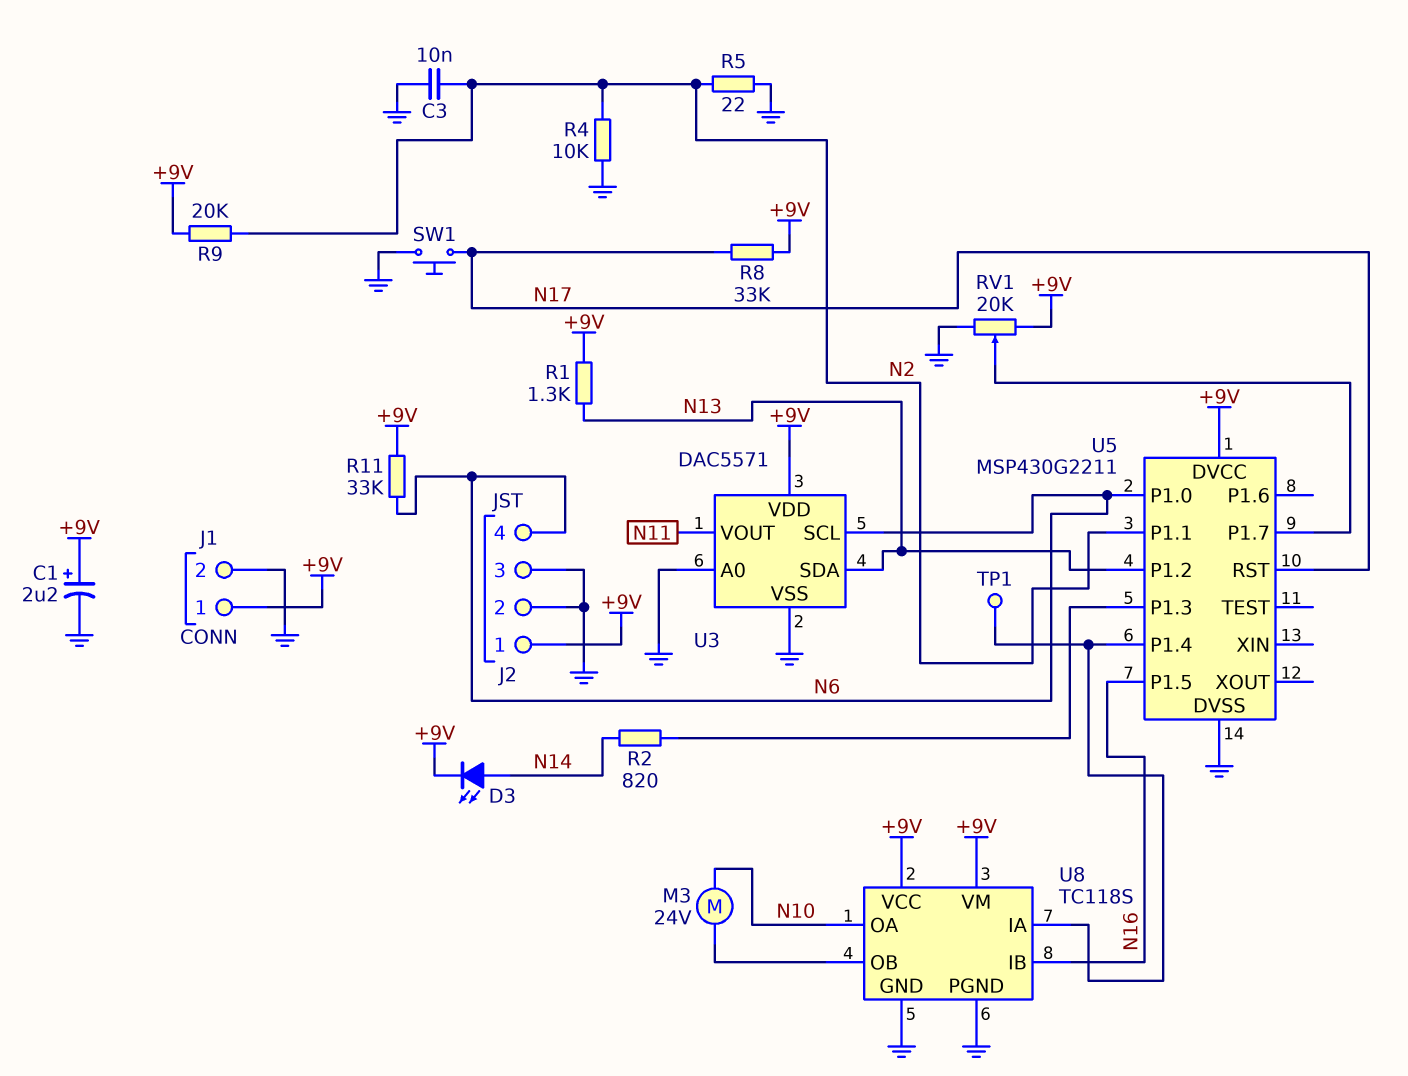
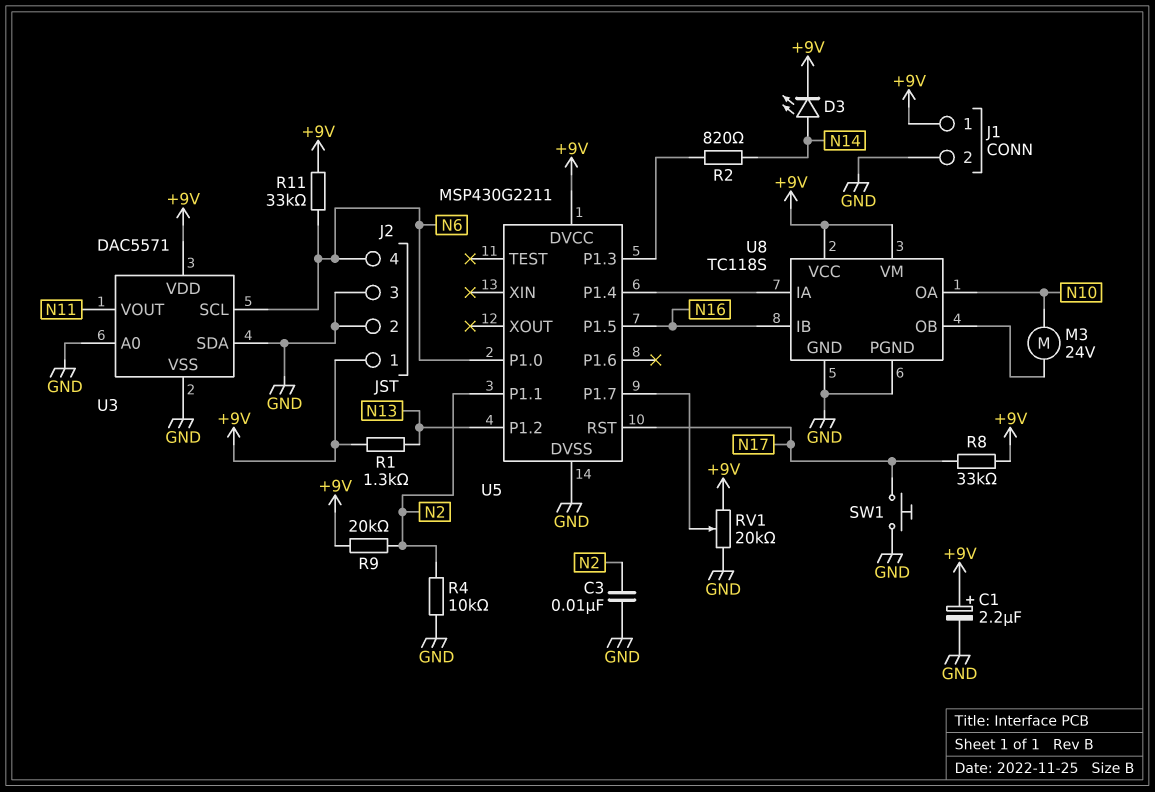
R5: 22 (GND, N2) -> none
TP1: test point (U5/P1.4) -> none
U3 pin SDA: N13 -> GND

